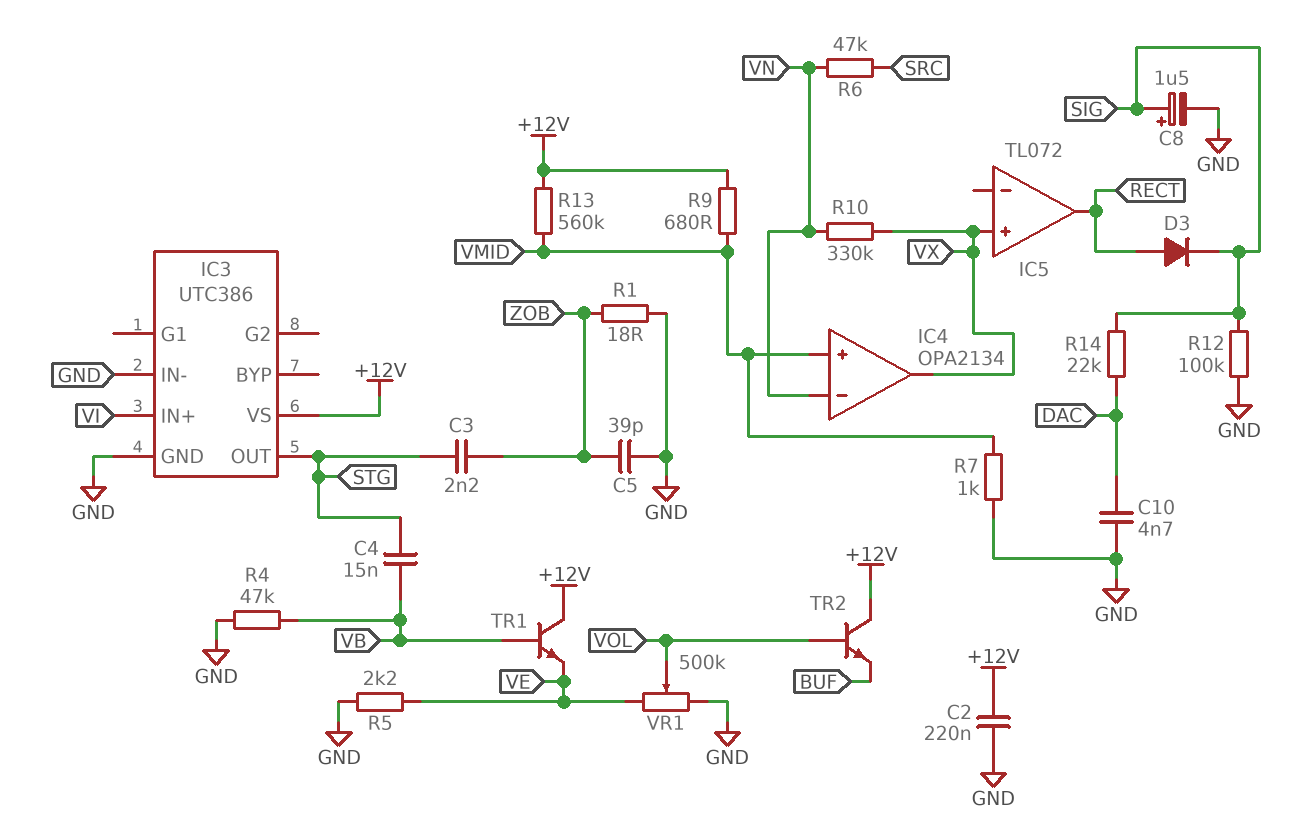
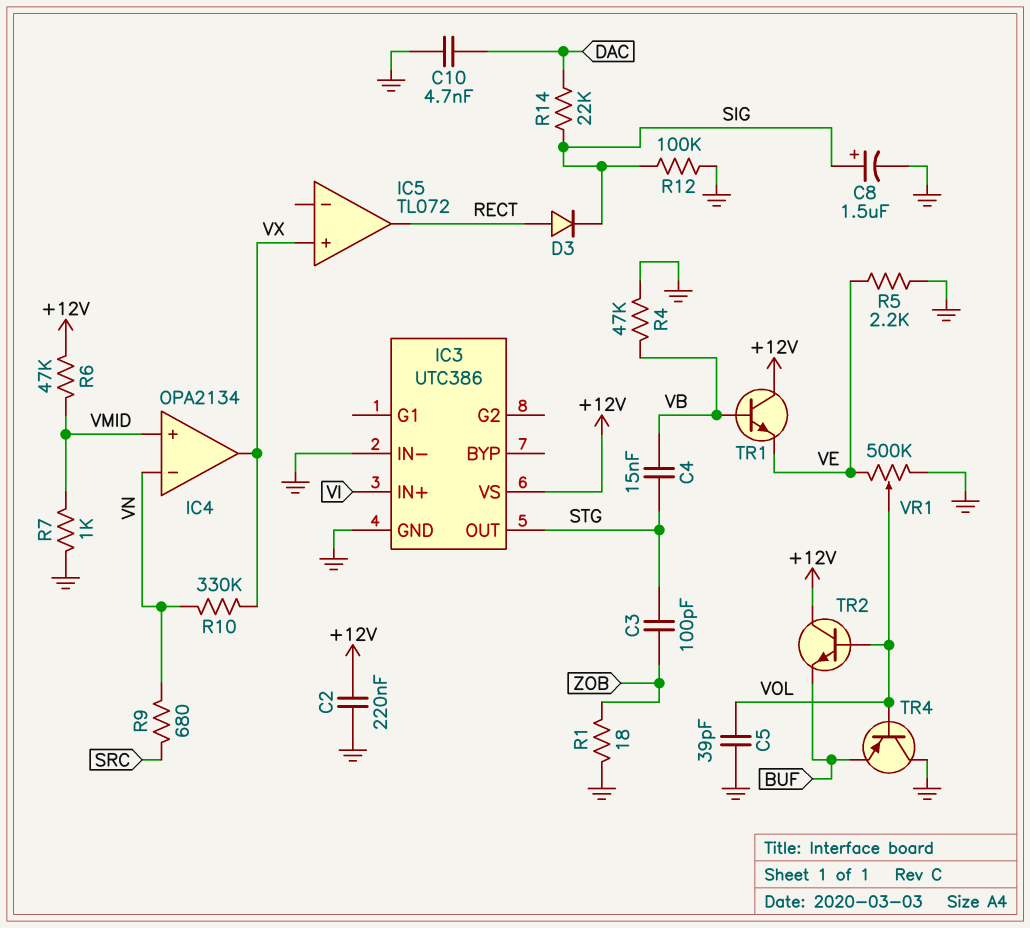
C3: 2.2nF (STG, ZOB) -> 100pF (STG, ZOB)
C5: 39pF (GND, ZOB) -> 39pF (GND, VOL)
R6: 47k (SRC, VN) -> 47k (+12V, VMID)
R9: 680 (+12V, VMID) -> 680 (SRC, VN)
R13: 560k (+12V, VMID) -> none
TR4: none -> PNP (B VOL, C GND, E BUF)

